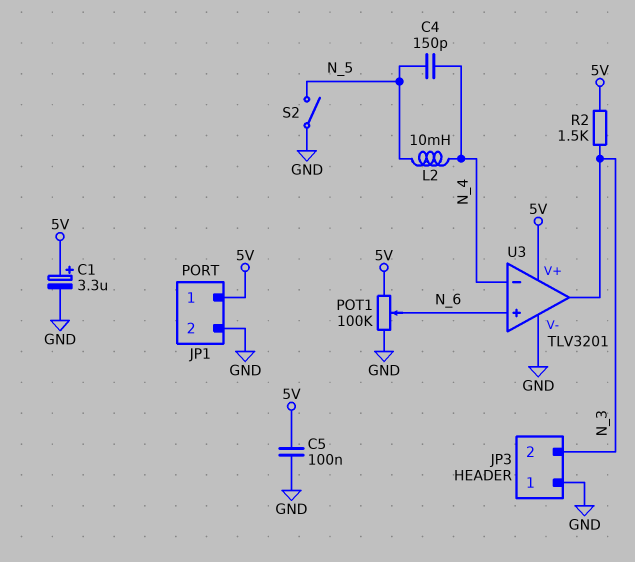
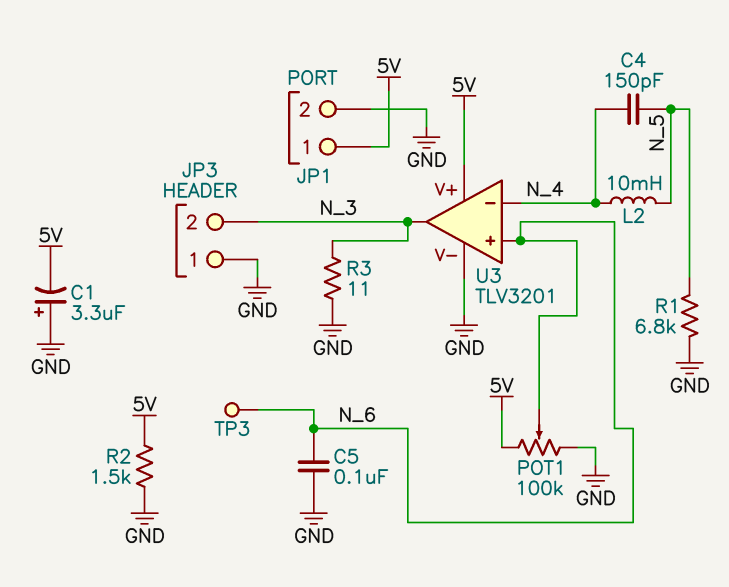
C1: 3.3uF (plus 5V, minus GND) -> 3.3uF (plus GND, minus 5V)
C5: 100nF (5V, GND) -> 100nF (GND, N_6)
R1: none -> 6.8k (GND, N_5)
R2: 1.5k (5V, N_3) -> 1.5k (5V, GND)
R3: none -> 11 (GND, N_3)
S2: switch (GND, N_5) -> none
TP3: none -> test point (N_6)

